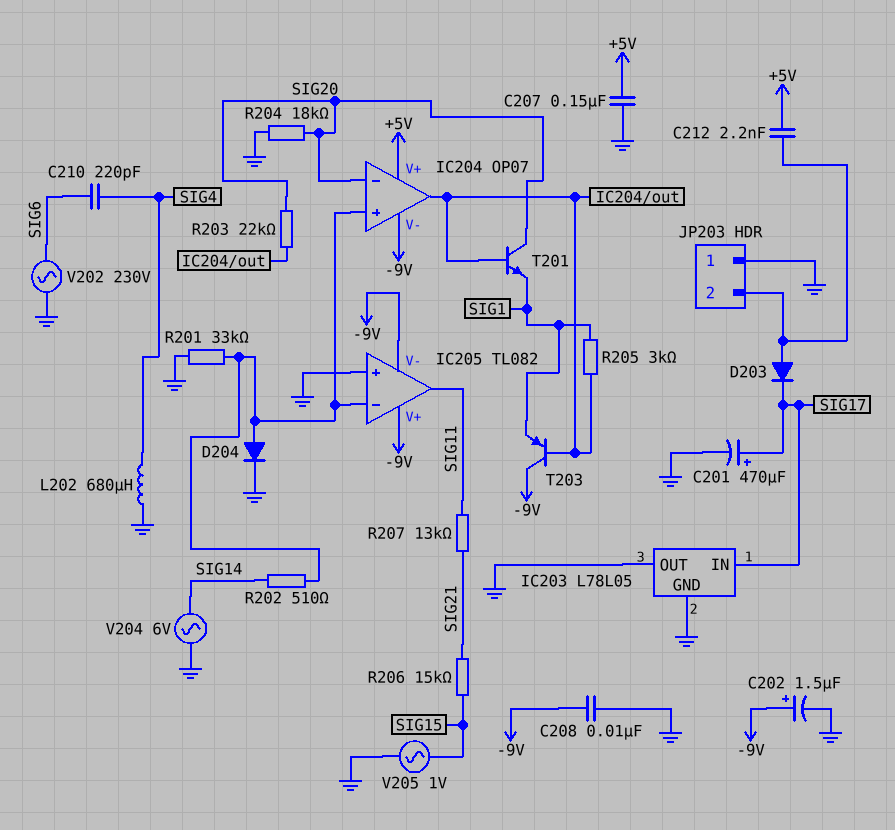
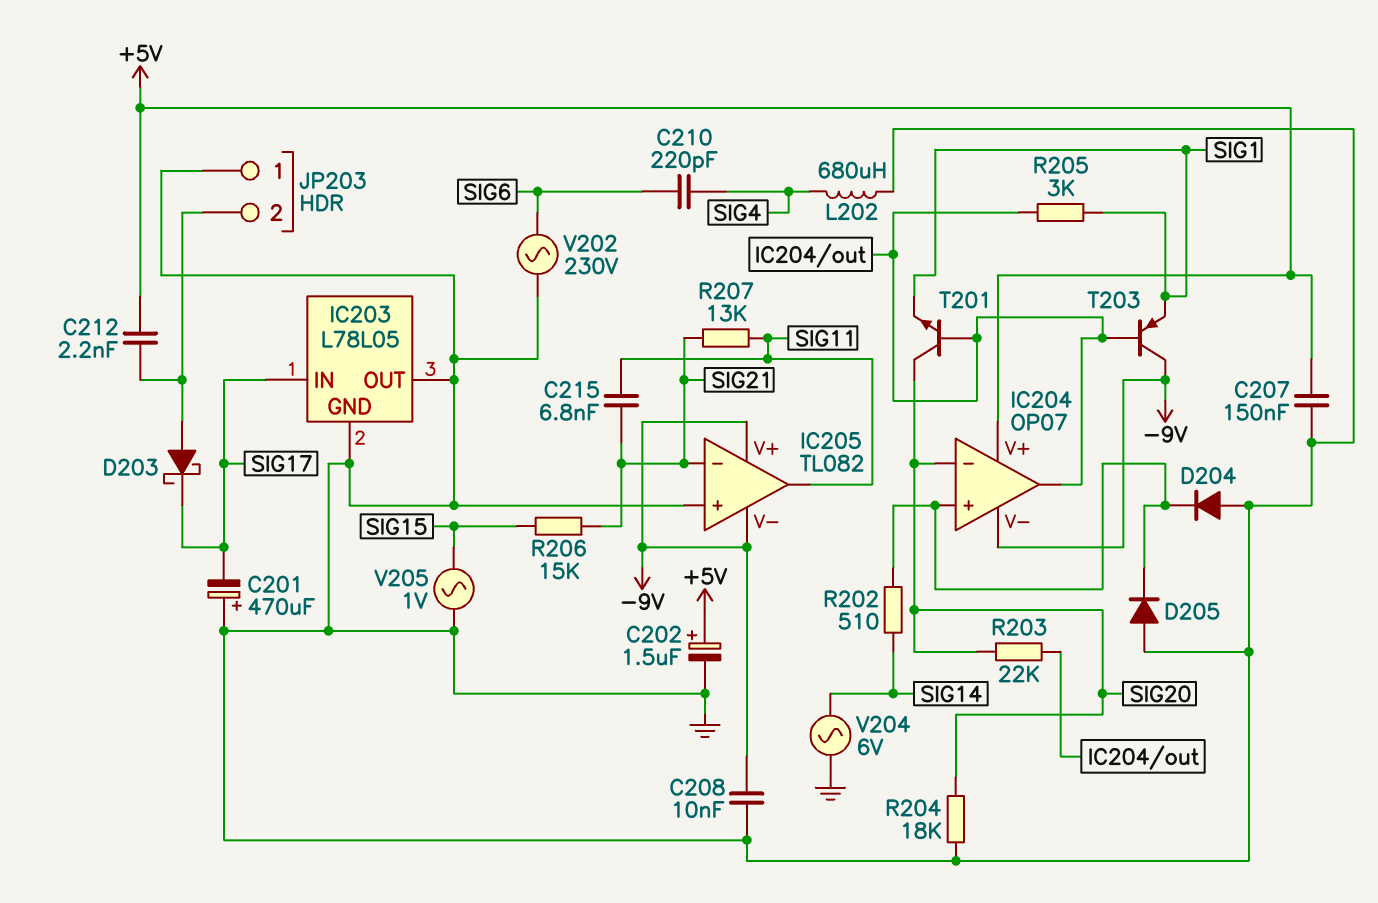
C201: 470uF (plus SIG17, minus GND) -> 470uF (plus GND, minus SIG17)
C202: 1.5uF (plus -9V, minus GND) -> 1.5uF (plus +5V, minus GND)
C215: none -> 6.8nF (SIG11, SIG21)
D203: diode (A JP203/2, K SIG17) -> schottky (A JP203/2, K SIG17)
D204: diode (A IC204/in+, K GND) -> diode (A GND, K IC204/in+)
D205: none -> diode (A GND, K IC204/in+)
IC205 pin in-: IC204/in+ -> SIG21
R201: 33k (GND, IC204/in+) -> none

